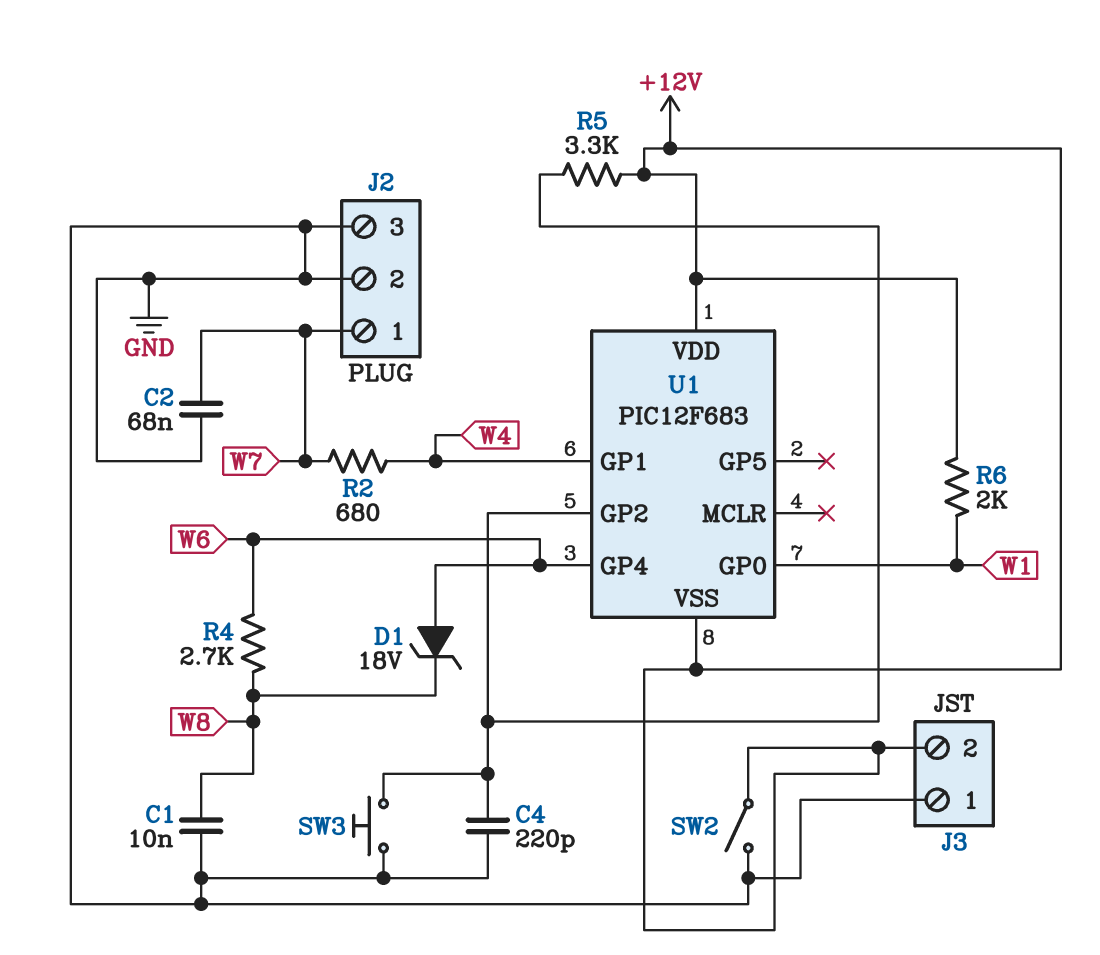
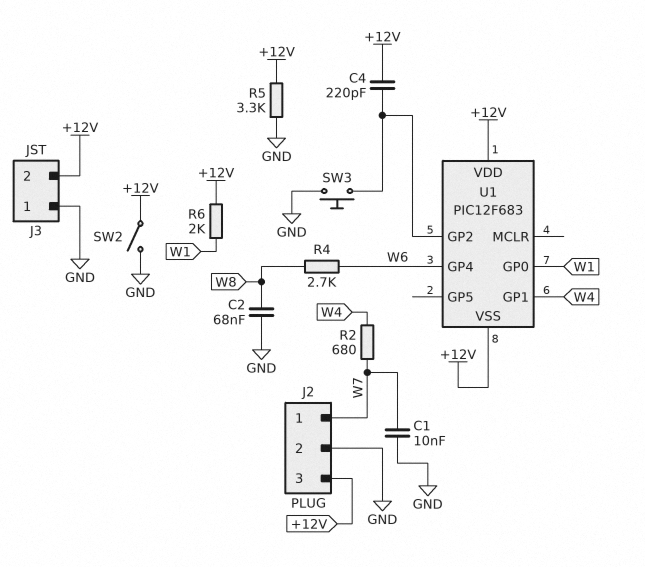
C1: 10nF (GND, W8) -> 10nF (GND, W7)
C2: 68nF (GND, W7) -> 68nF (GND, W8)
C4: 220pF (GND, U1/GP2) -> 220pF (+12V, U1/GP2)
D1: zener 18V (A W6, K W8) -> none
J2 pin 3: GND -> +12V
R5: 3.3k (+12V, U1/GP2) -> 3.3k (+12V, GND)

